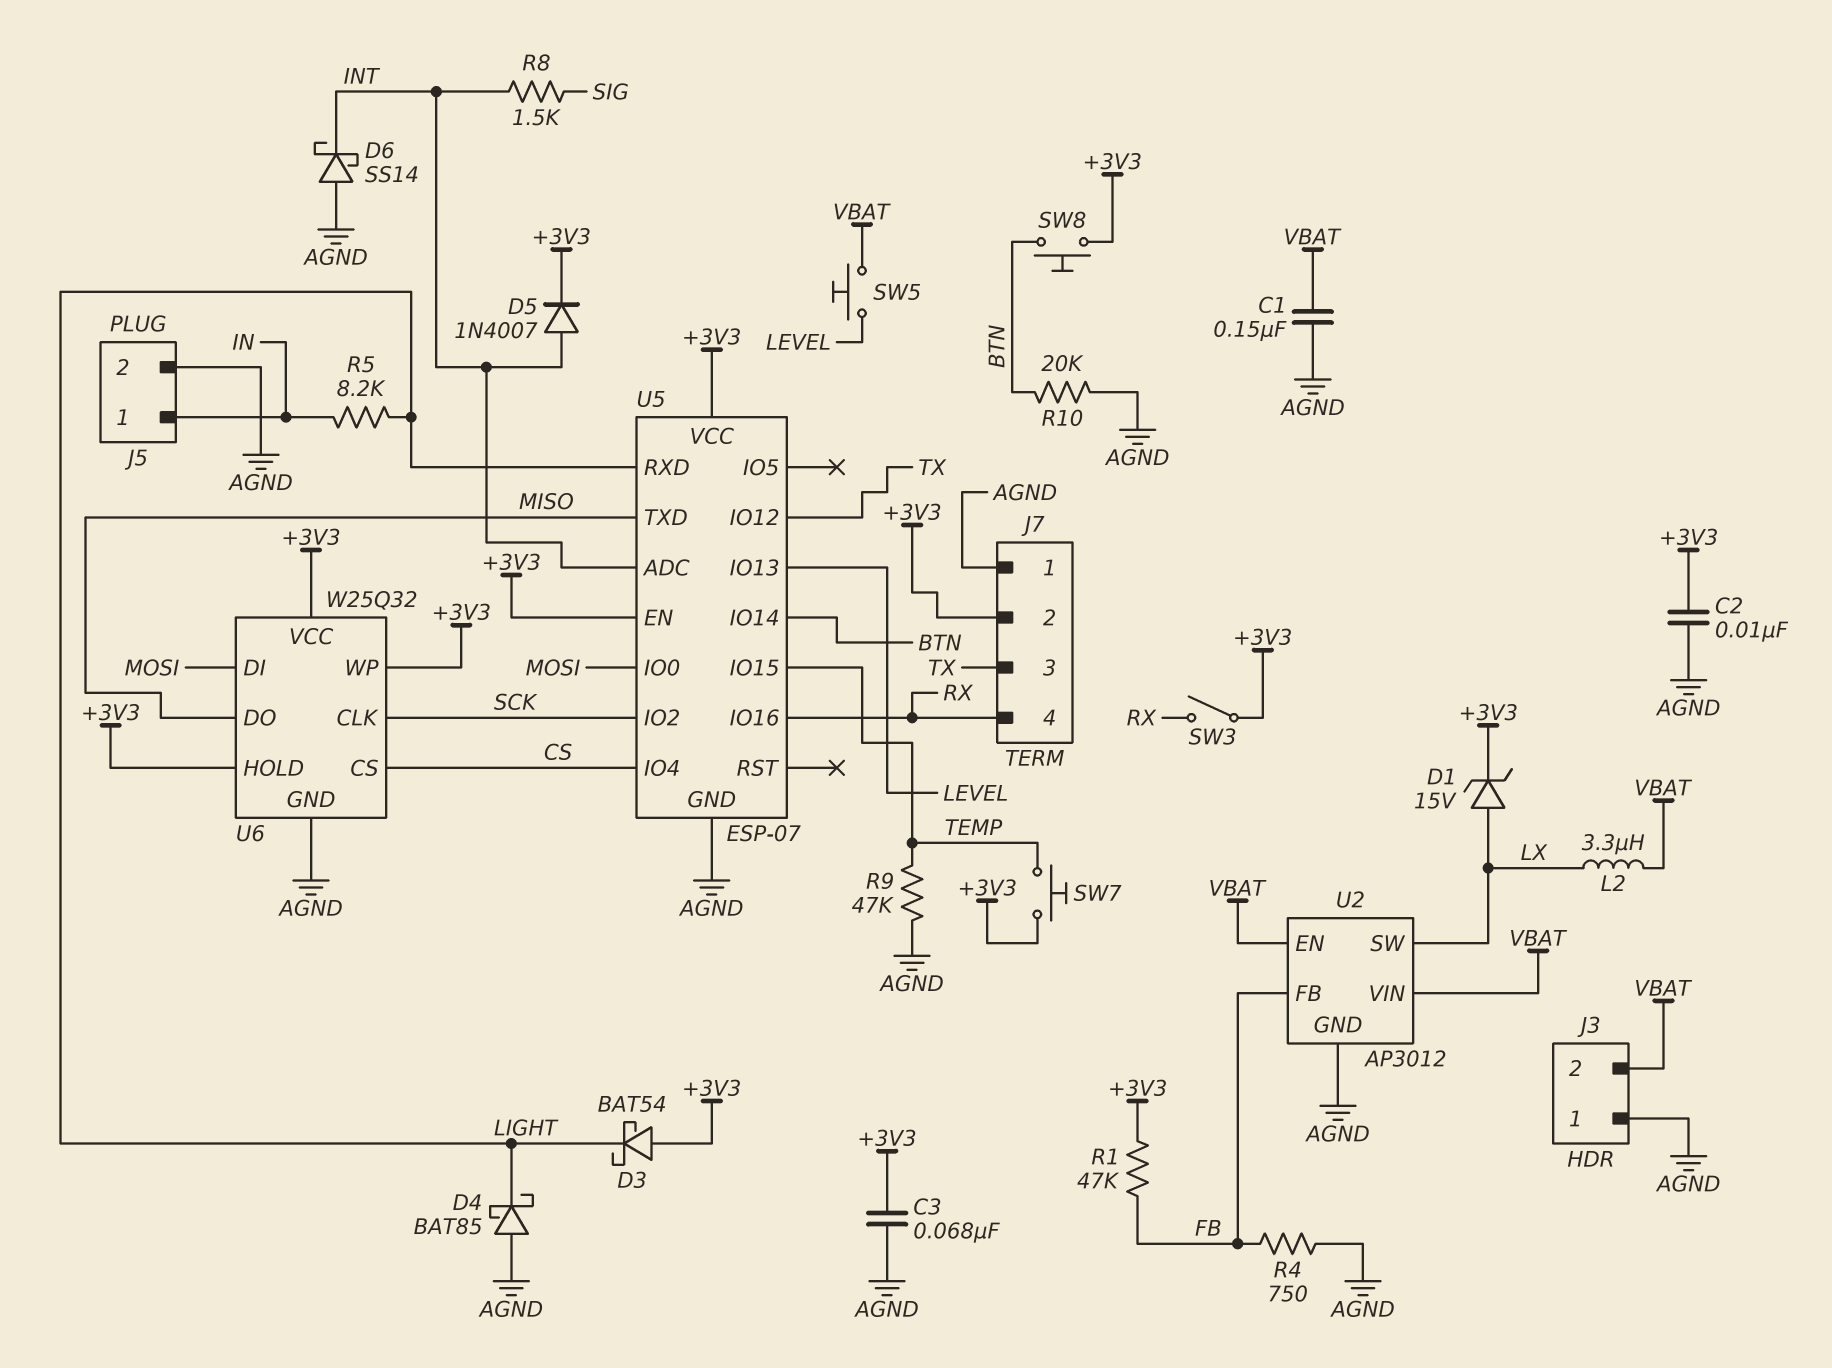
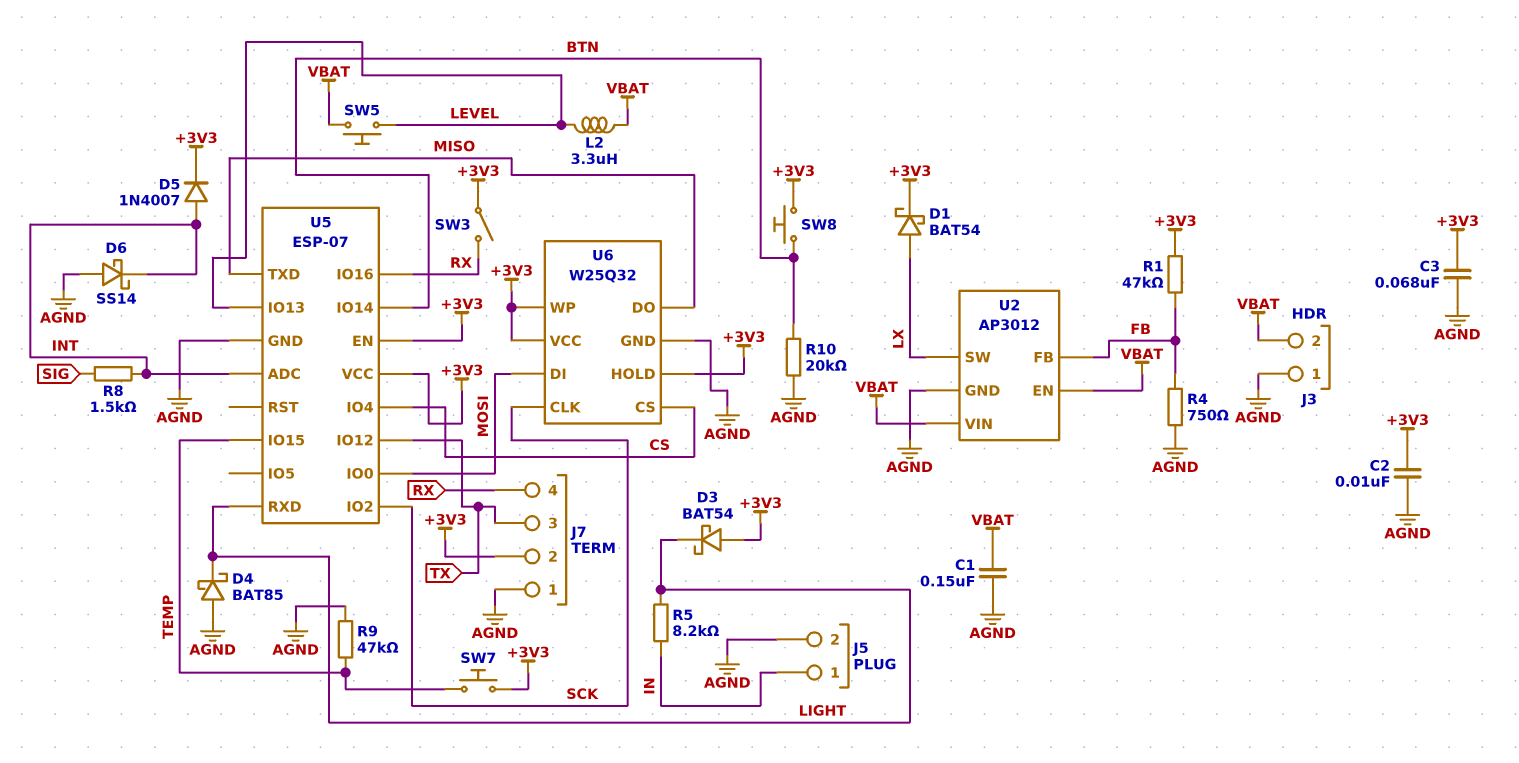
D1: zener 15V (A LX, K +3V3) -> schottky BAT54 (A LX, K +3V3)
L2: 3.3uH (LX, VBAT) -> 3.3uH (LEVEL, VBAT)

